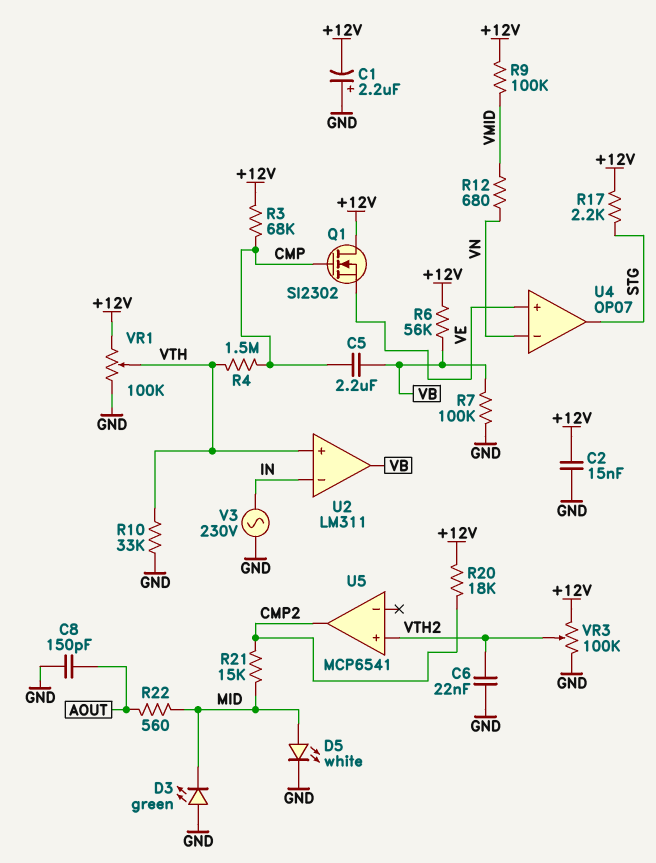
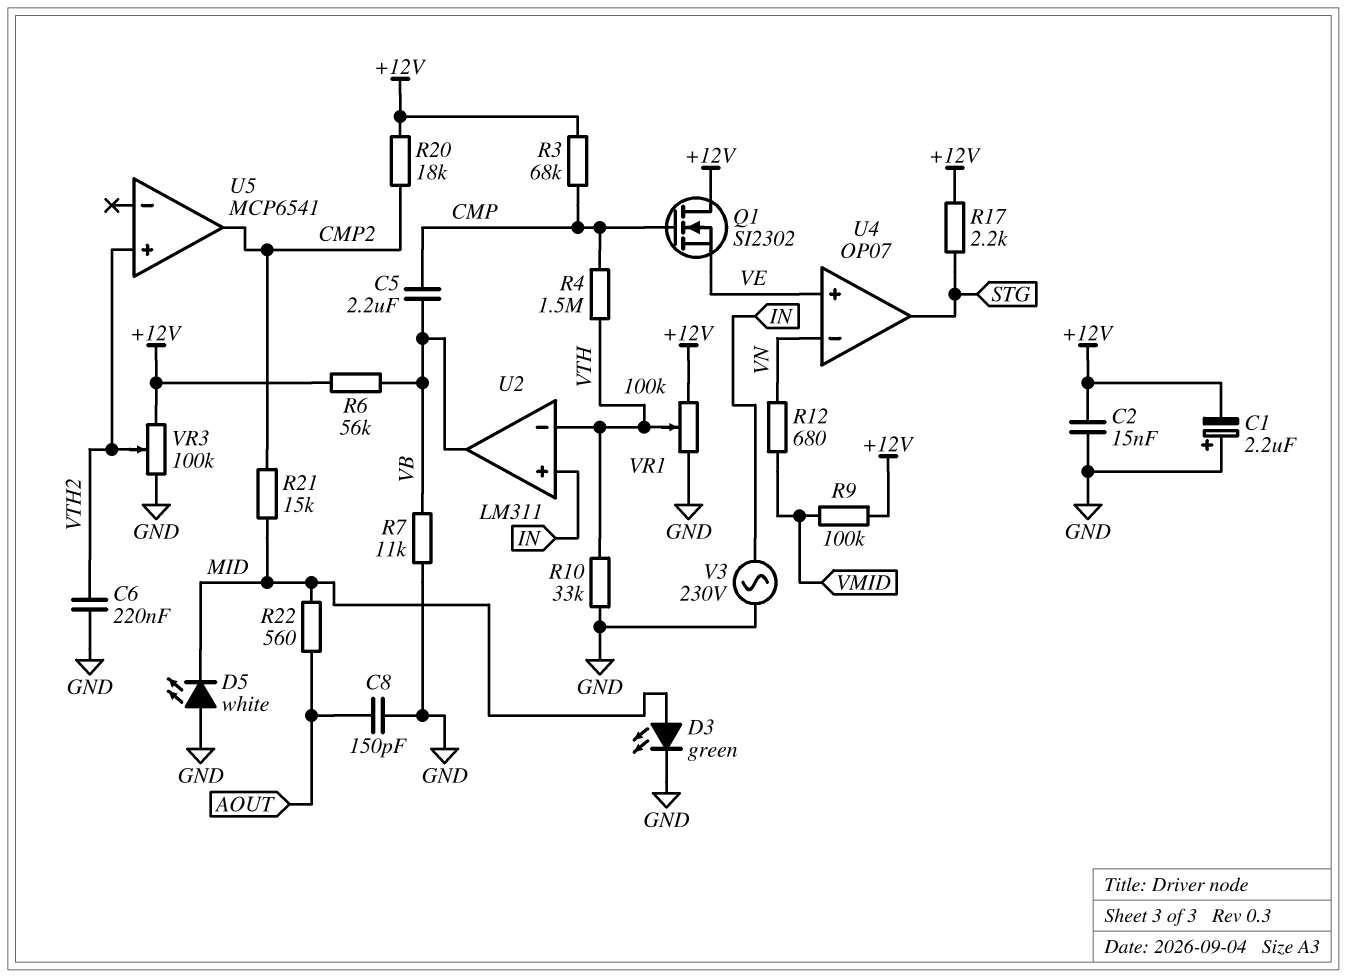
C6: 22nF (GND, VTH2) -> 220nF (GND, VTH2)
D3: LED green (A GND, K MID) -> LED green (A MID, K GND)
D5: LED white (A MID, K GND) -> LED white (A GND, K MID)
R7: 100k (GND, VB) -> 11k (GND, VB)
U2 pin in+: VTH -> IN
U2 pin in-: IN -> VTH

